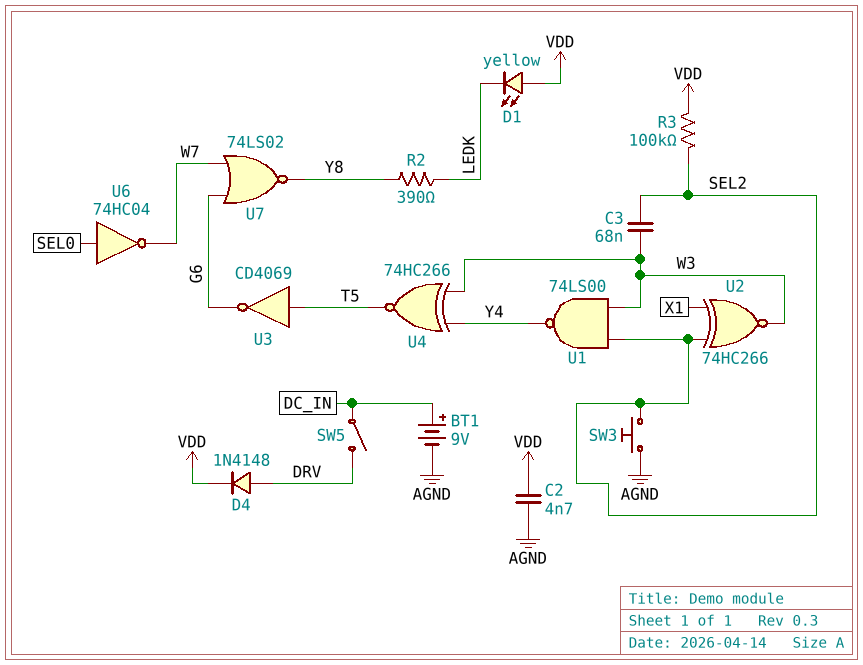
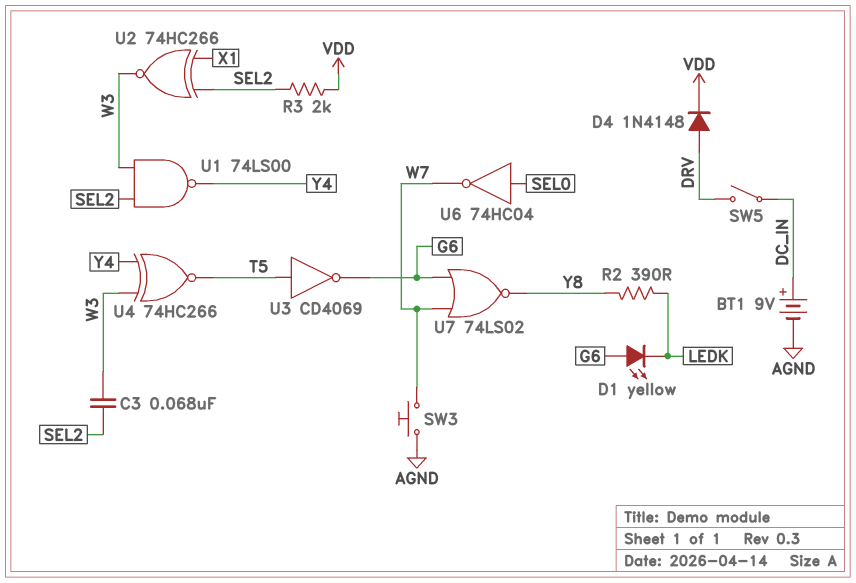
C2: 4.7nF (AGND, VDD) -> none
D1: LED yellow (A VDD, K LEDK) -> LED yellow (A G6, K LEDK)
R3: 100k (SEL2, VDD) -> 2k (SEL2, VDD)
SW3: button (AGND, SEL2) -> button (AGND, W7)

